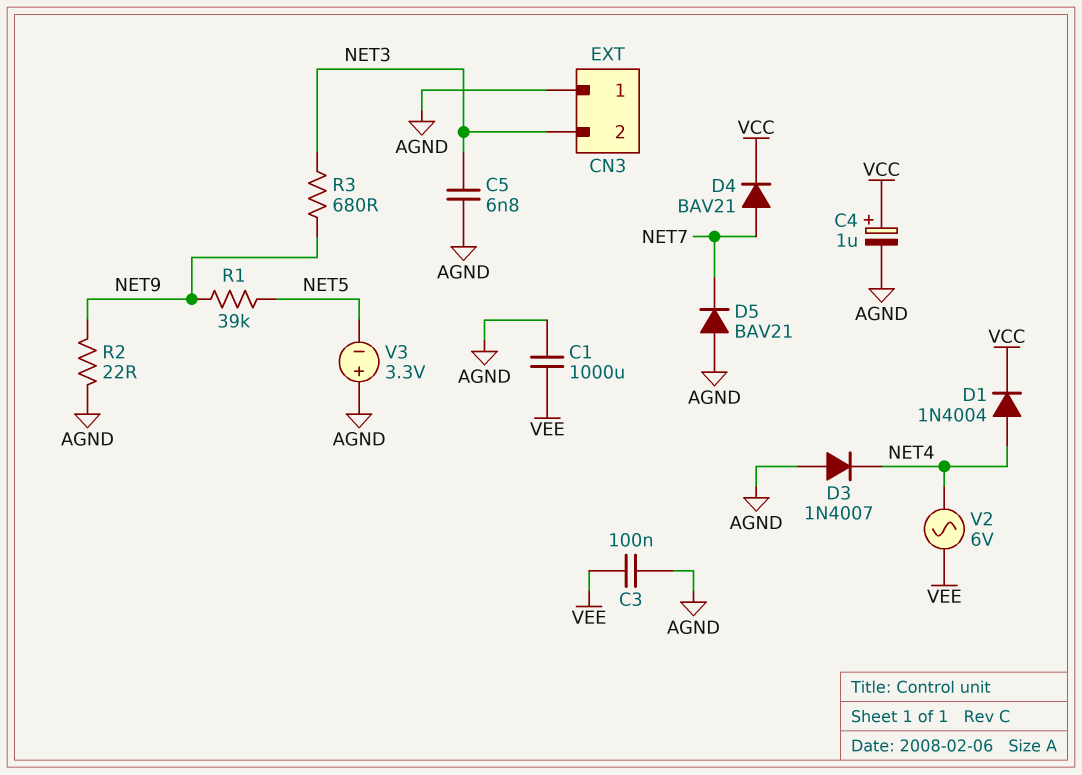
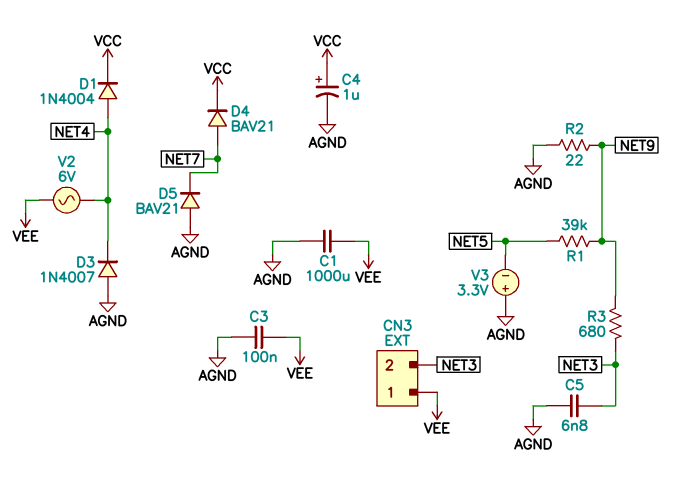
CN3 pin 1: AGND -> VEE

